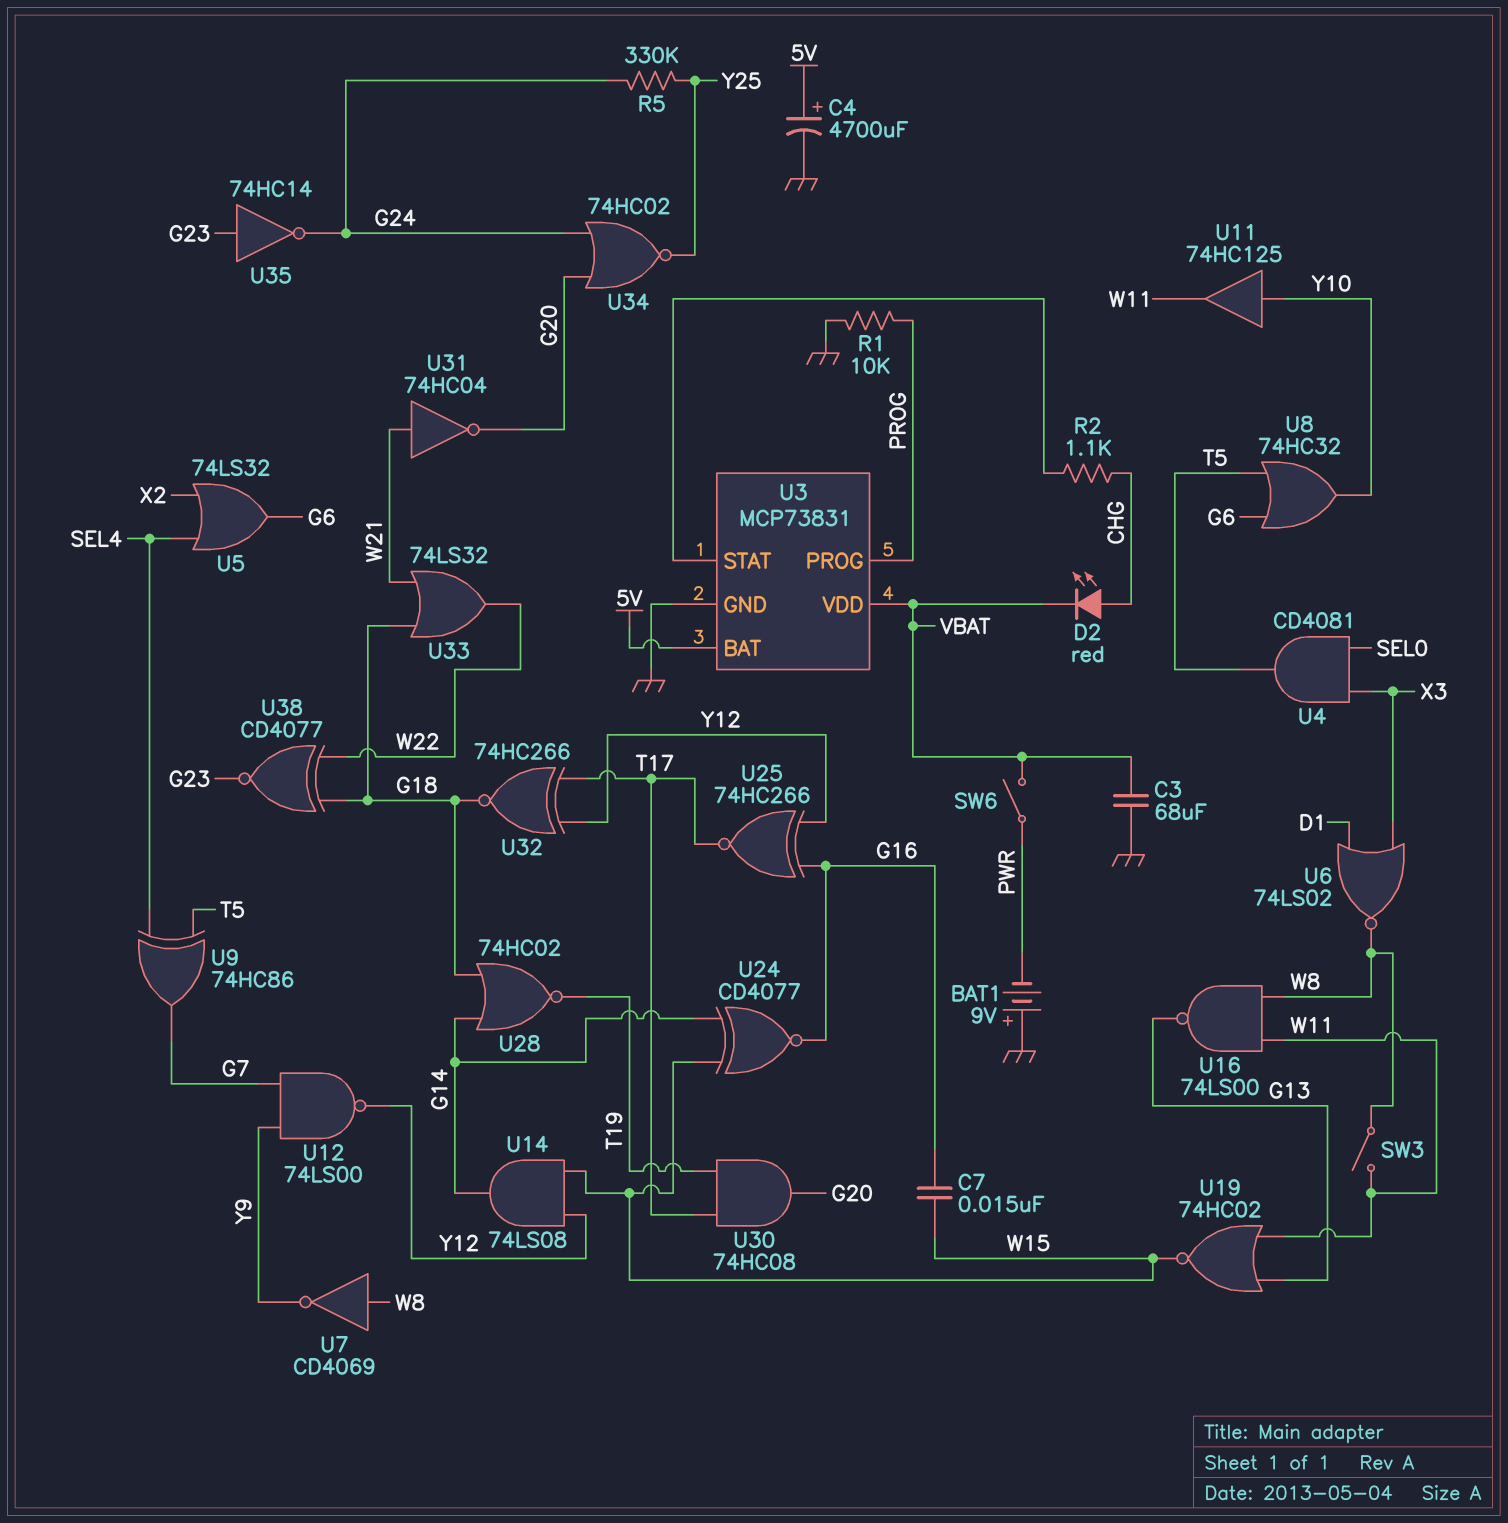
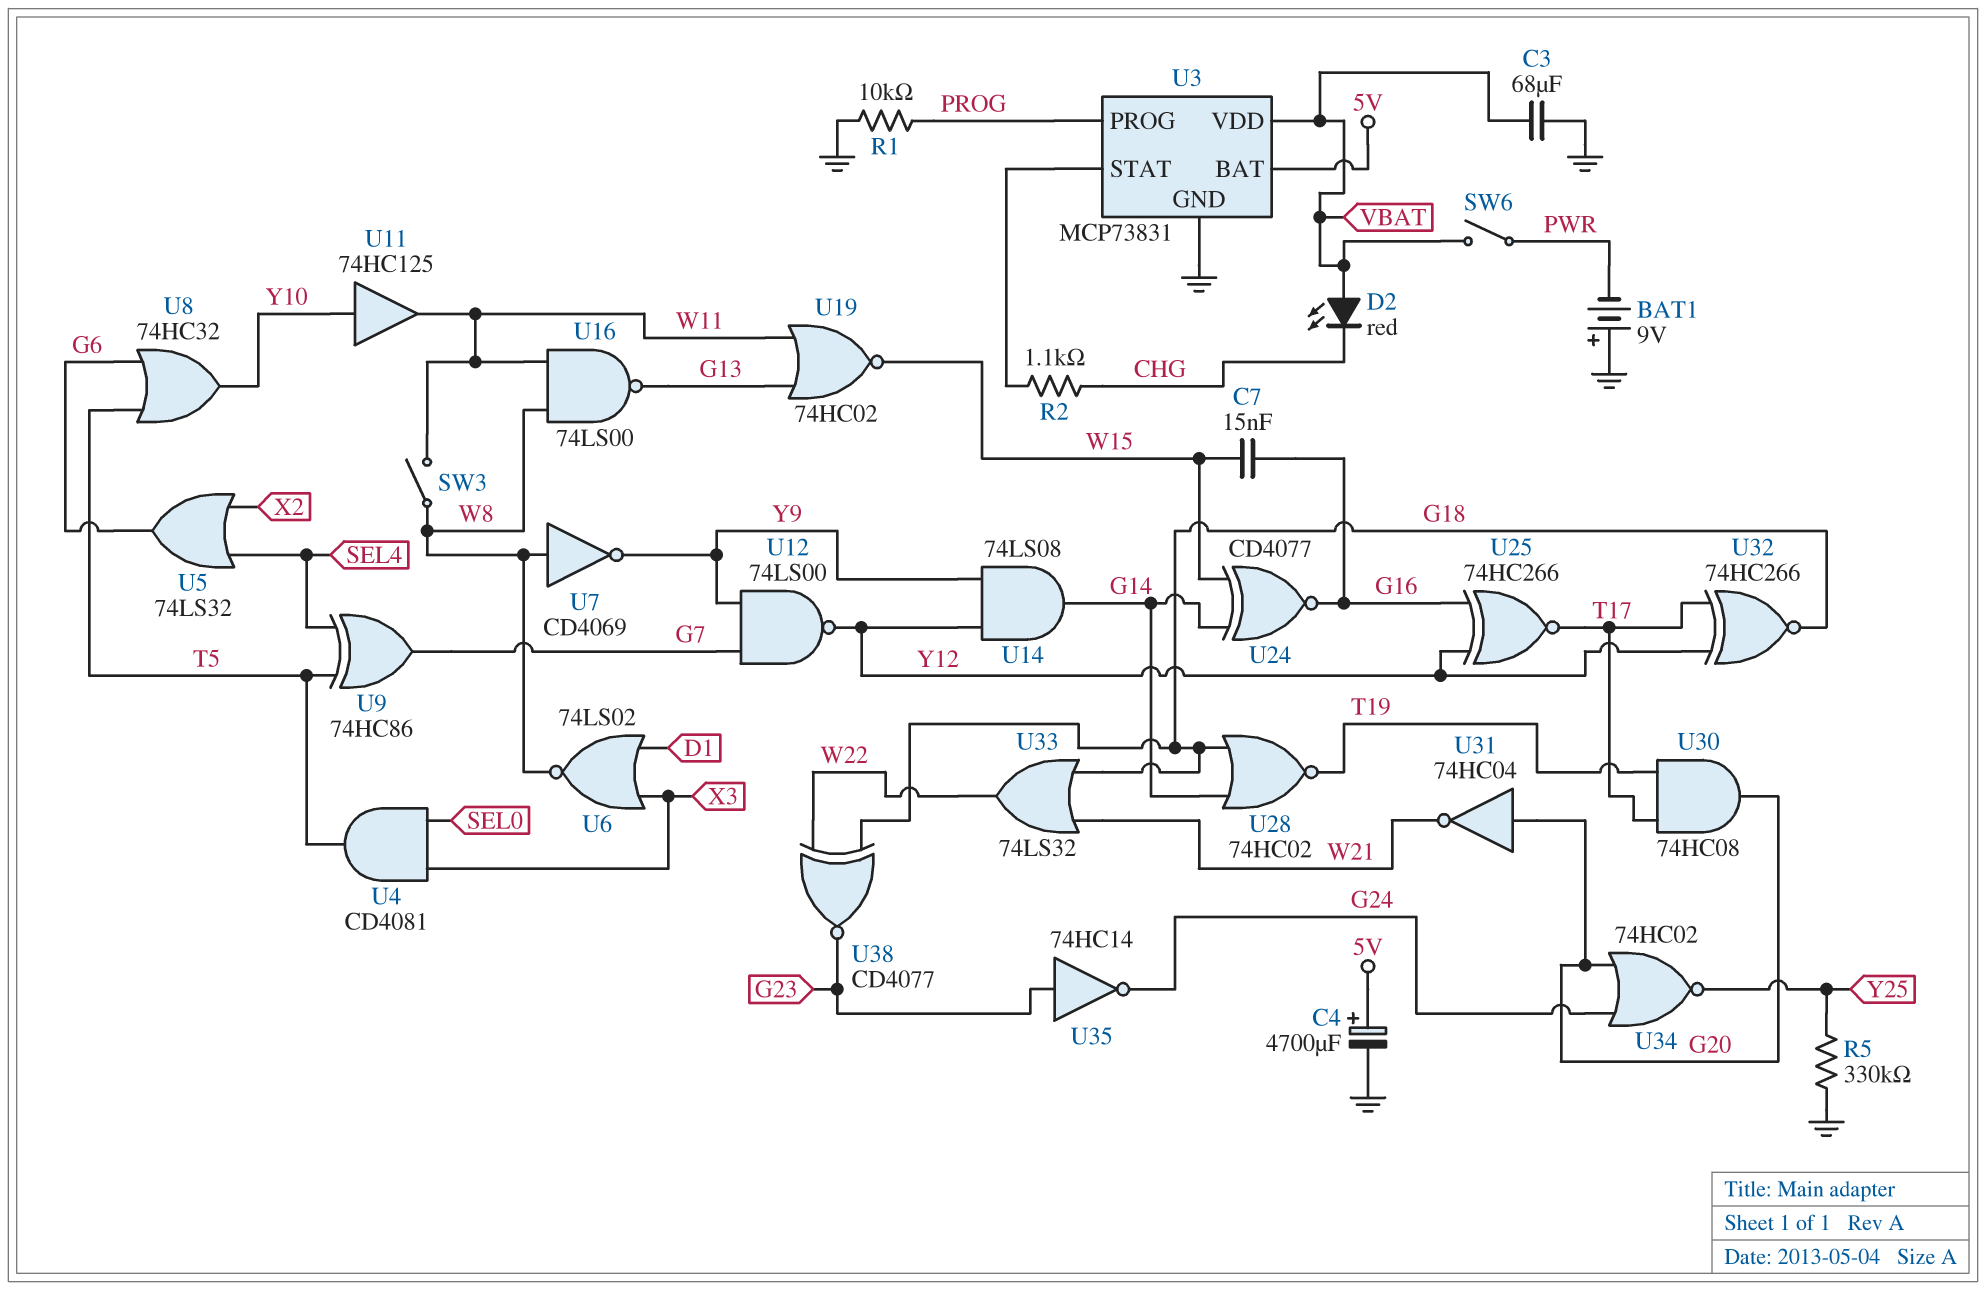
D2: LED red (A CHG, K VBAT) -> LED red (A VBAT, K CHG)
R5: 330k (G24, Y25) -> 330k (GND, Y25)
U14: AND 74LS08 (in W15, in Y12, out G14) -> AND 74LS08 (in Y9, in Y12, out G14)
U31: NOT 74HC04 (in W21, out G20) -> NOT 74HC04 (in G20, out W21)

